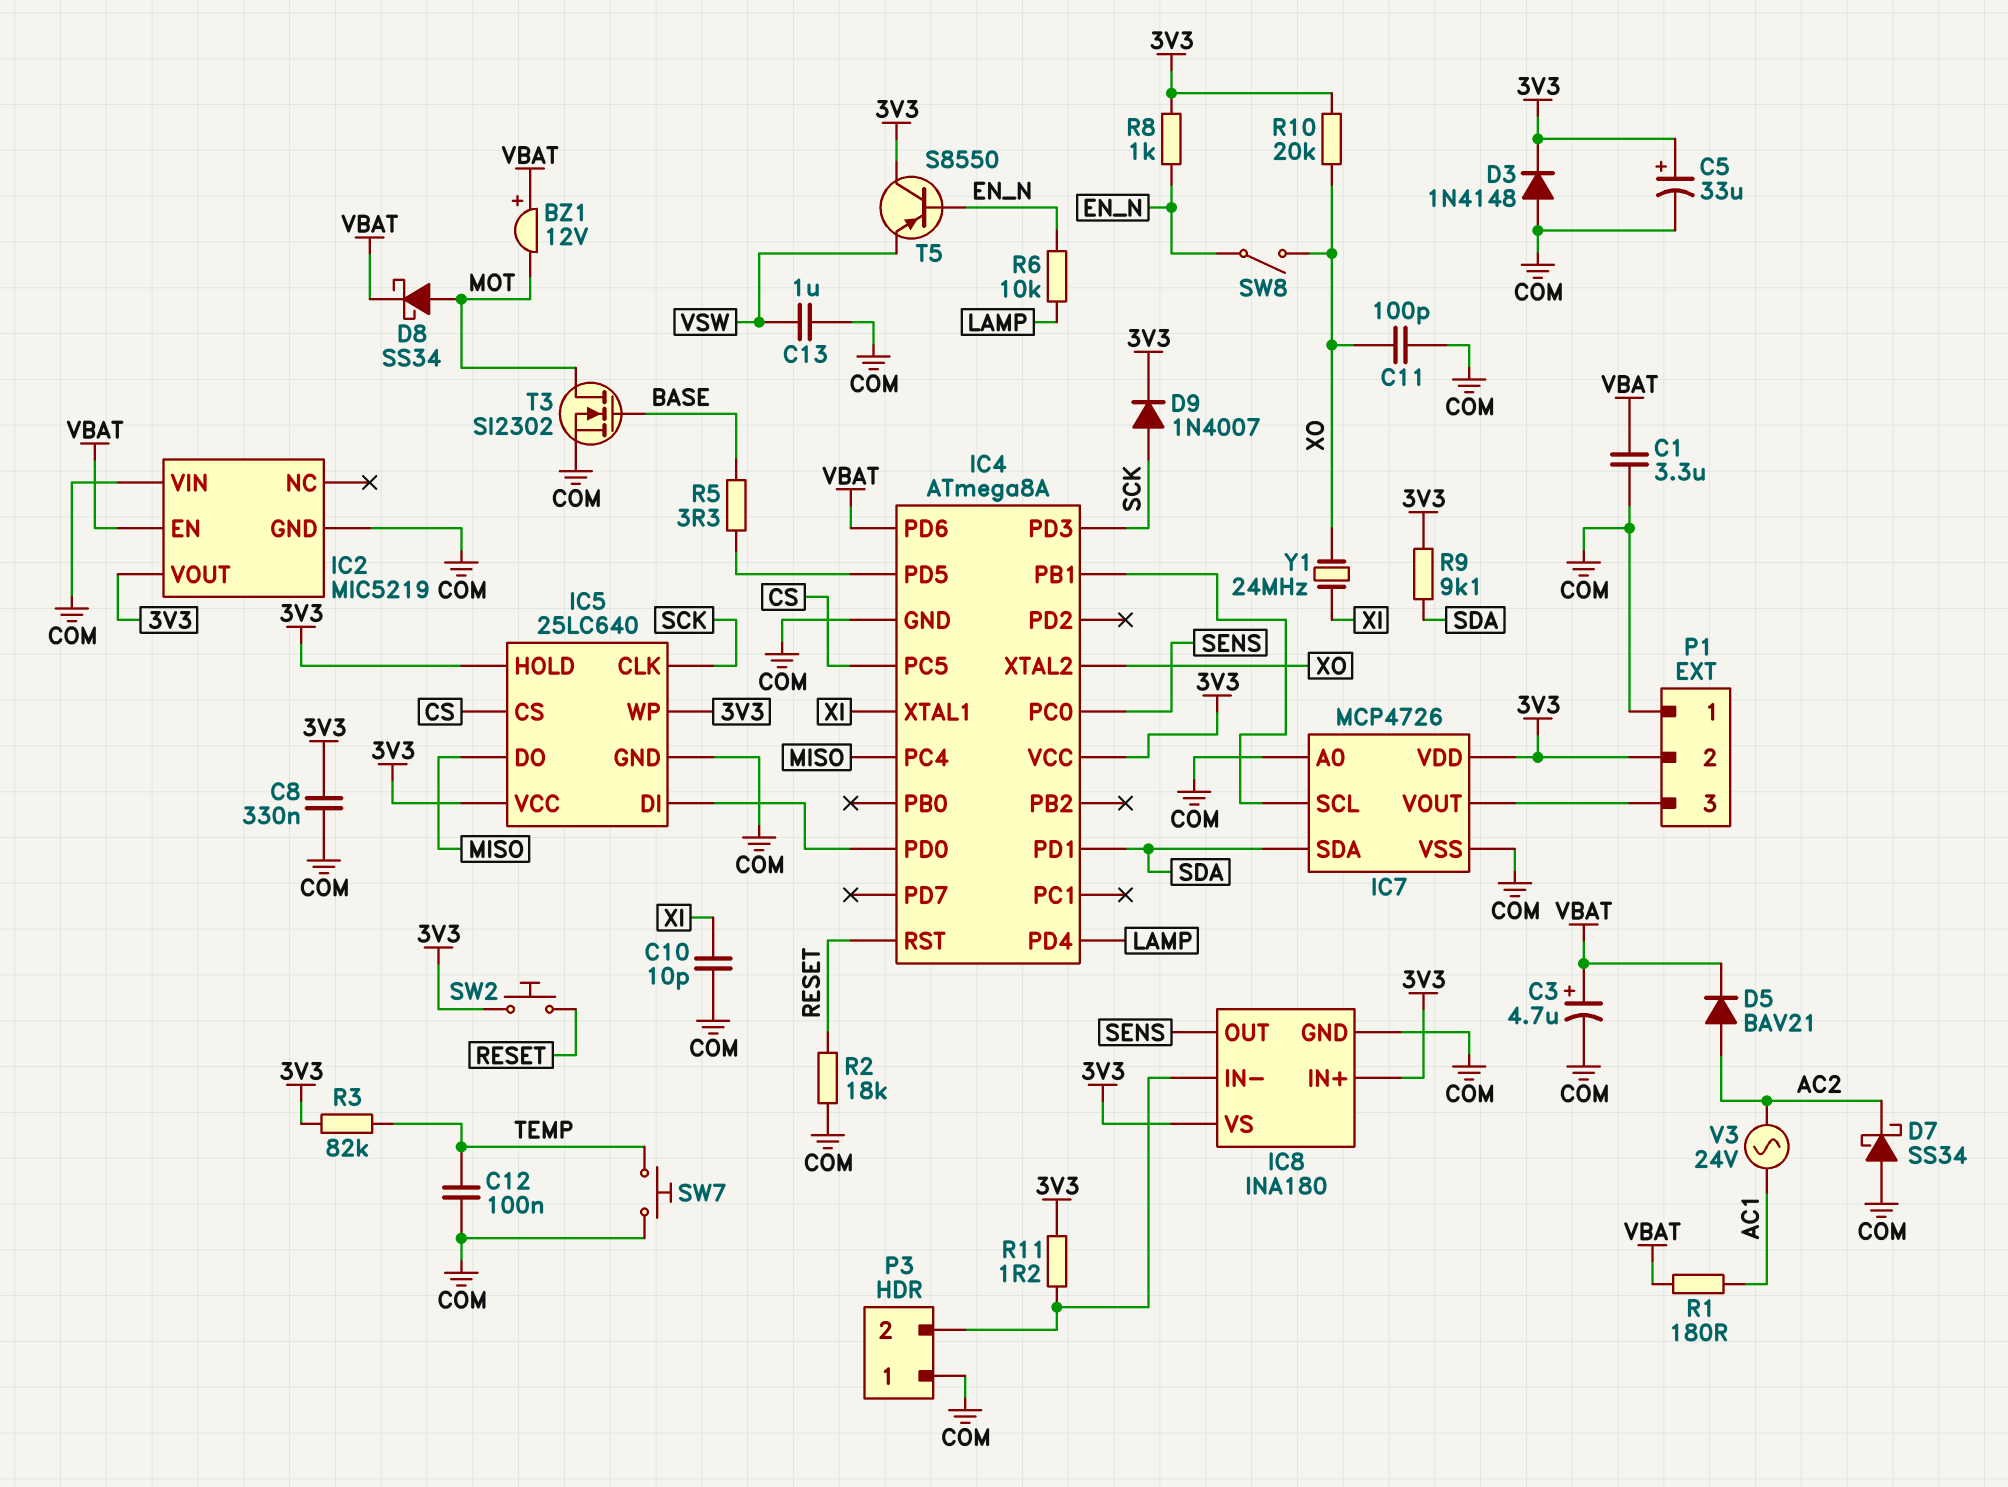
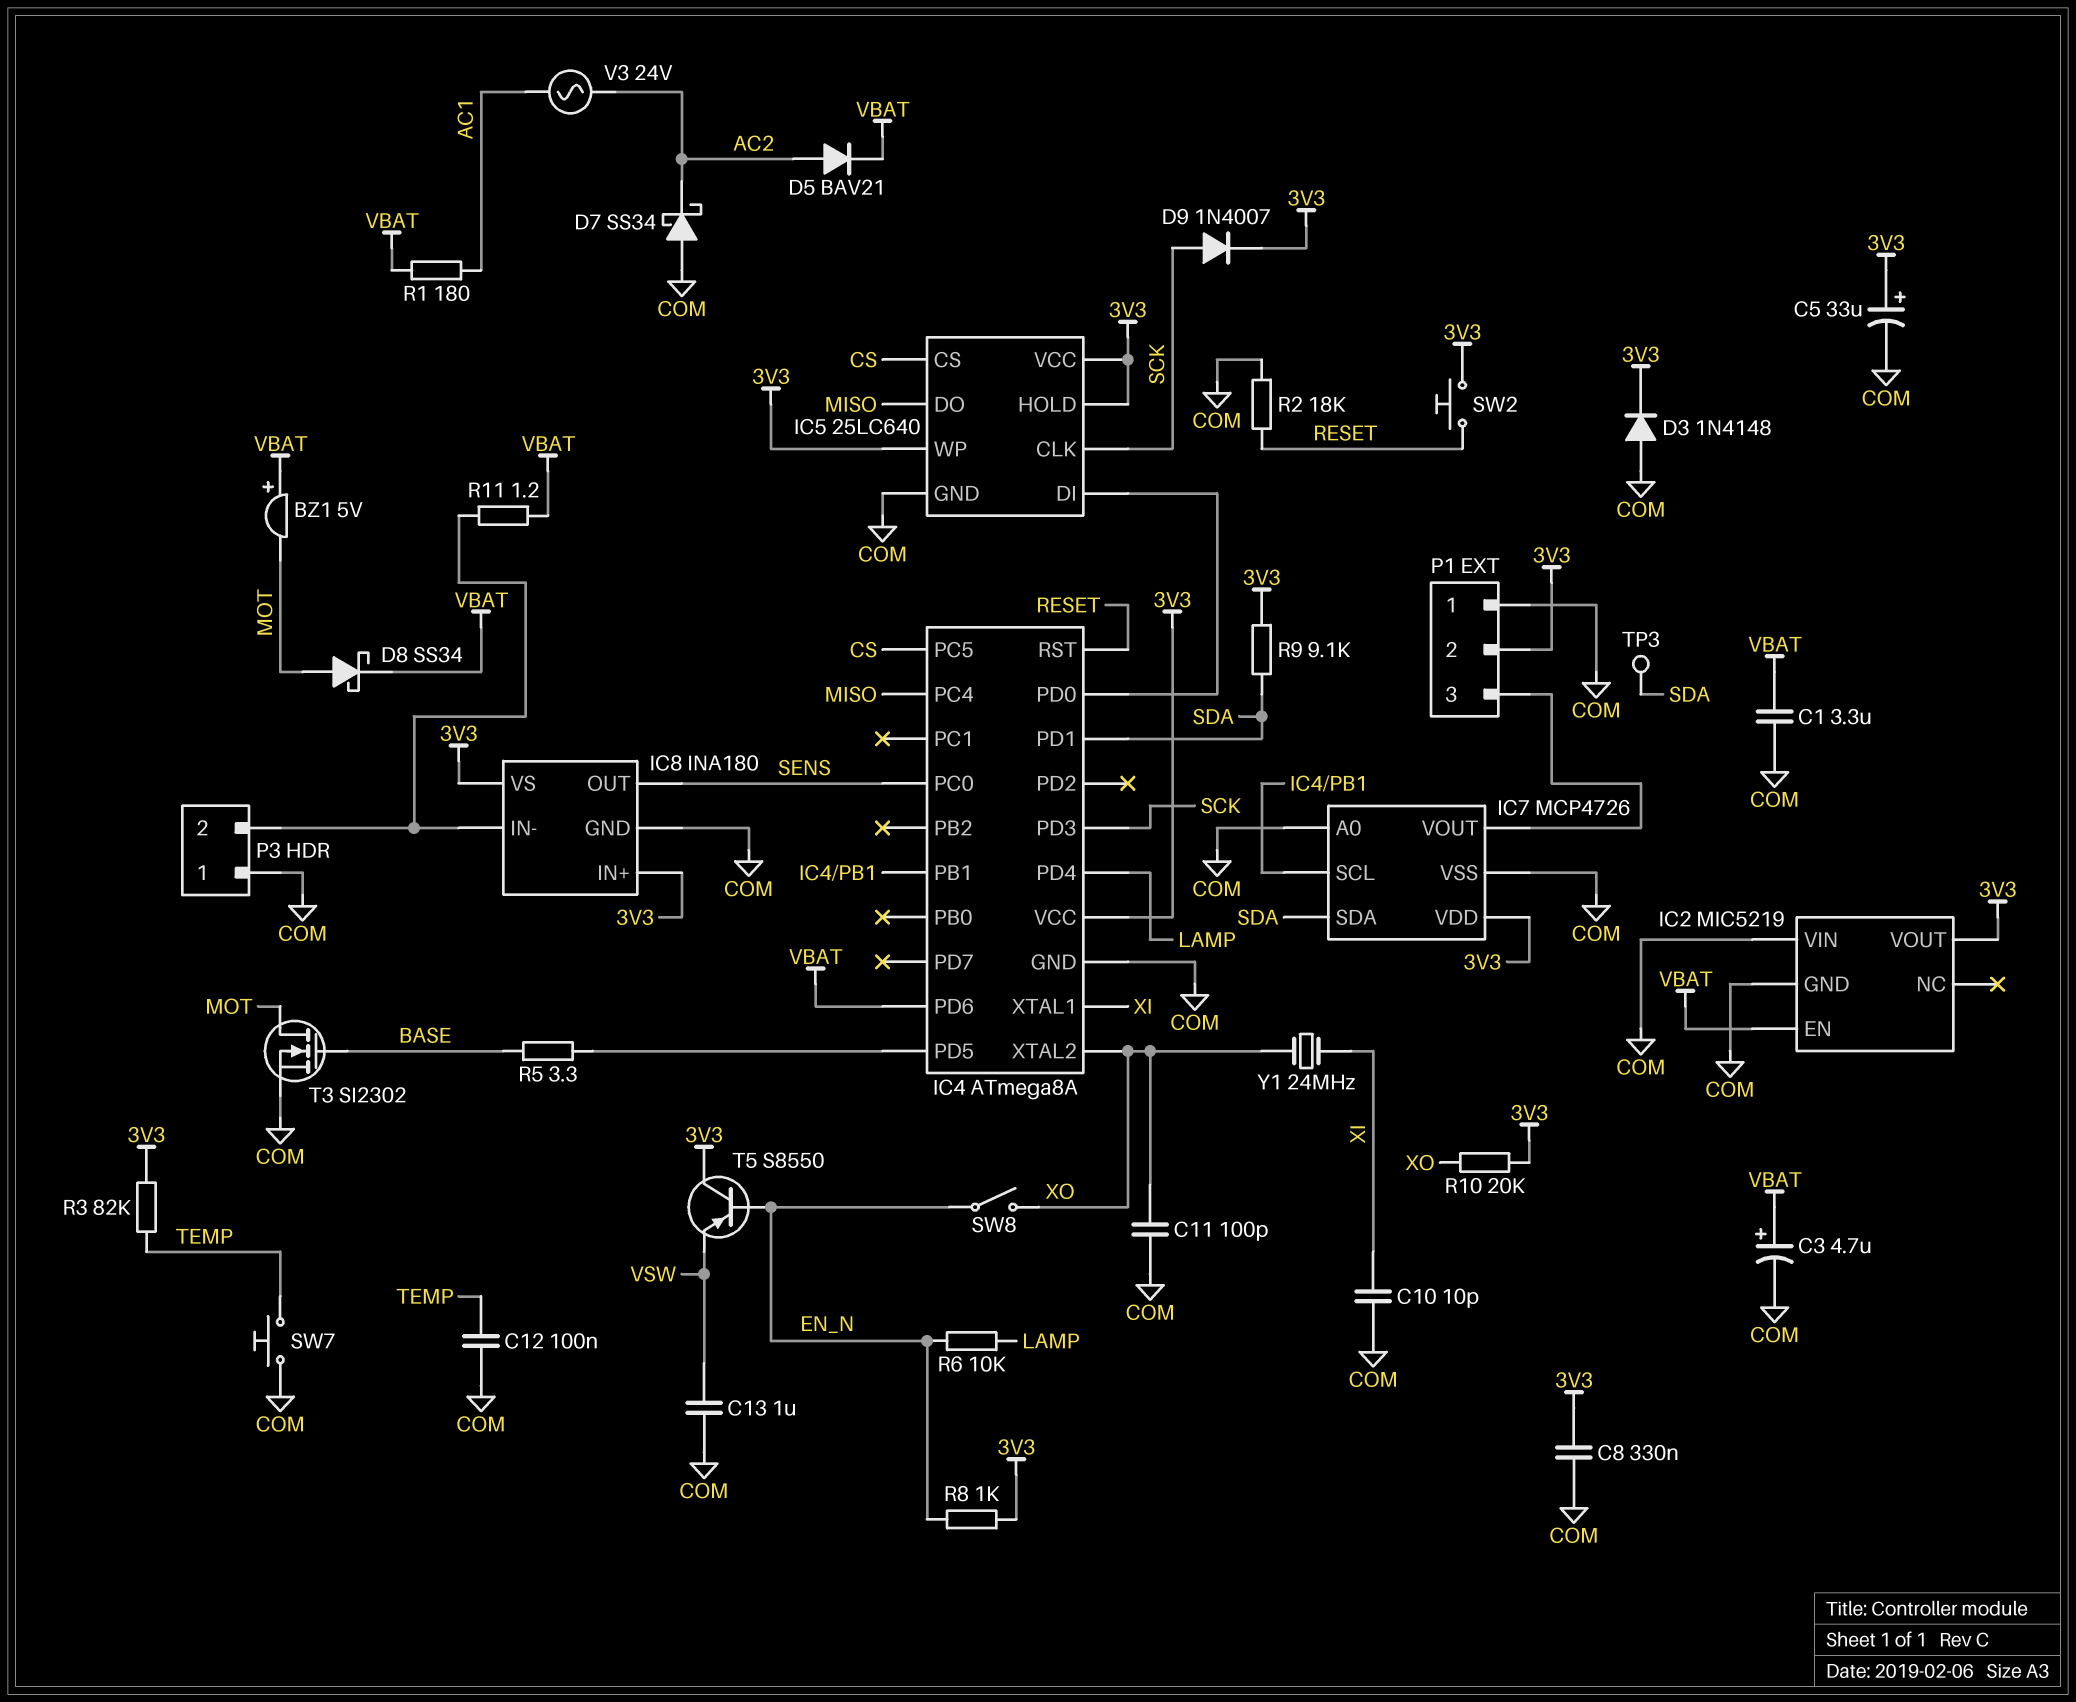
BZ1: buzzer 12V (plus VBAT, minus MOT) -> buzzer 5V (plus VBAT, minus MOT)
R11: 1.2 (3V3, IC8/IN-) -> 1.2 (IC8/IN-, VBAT)
TP3: none -> test point (SDA)

